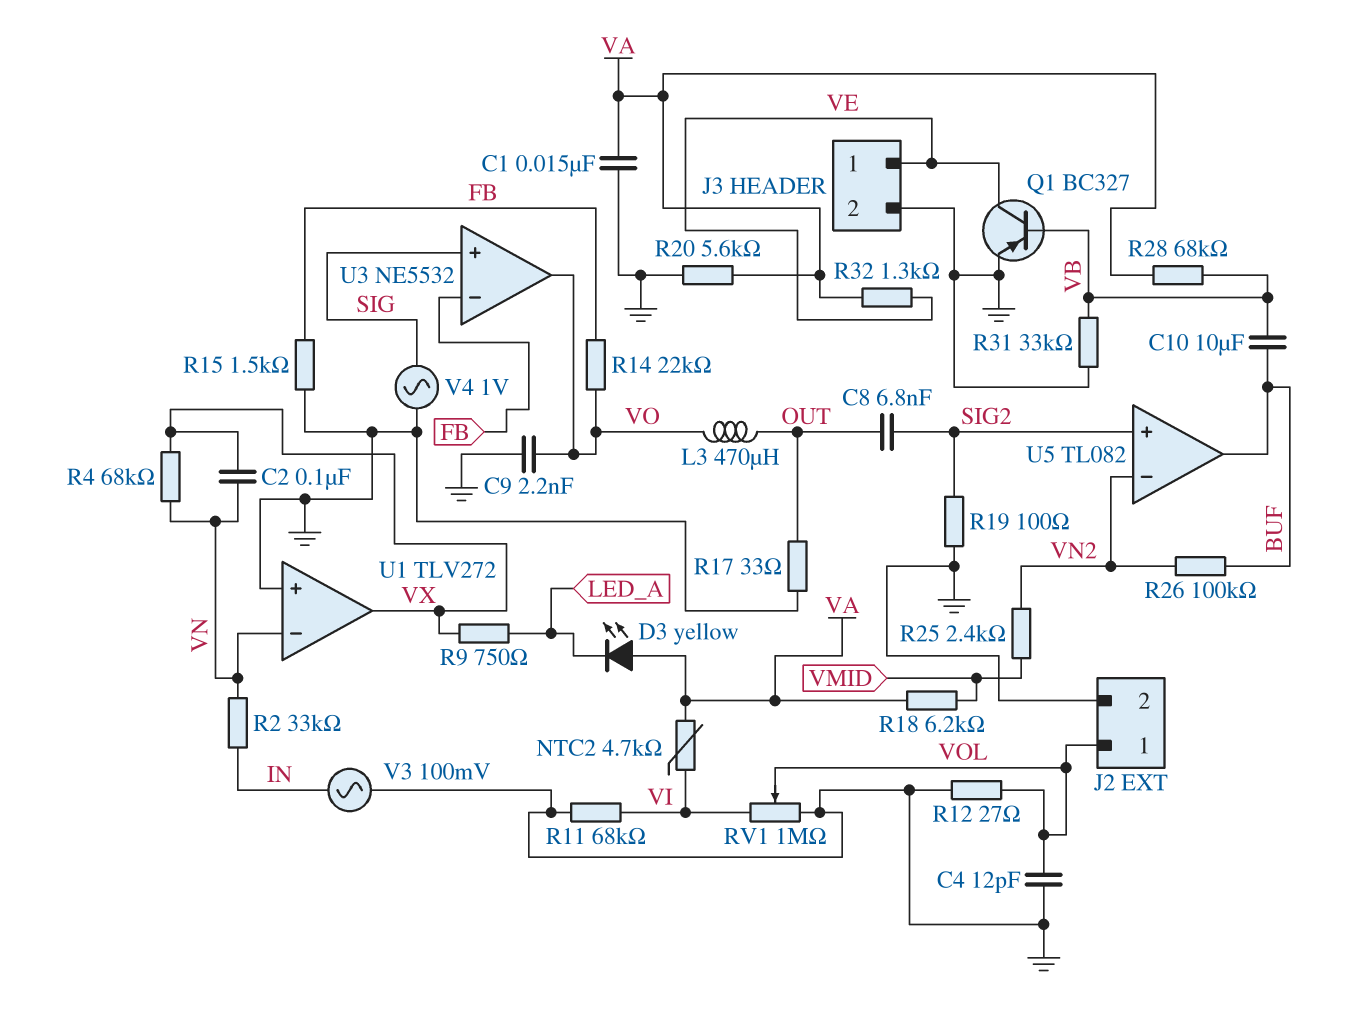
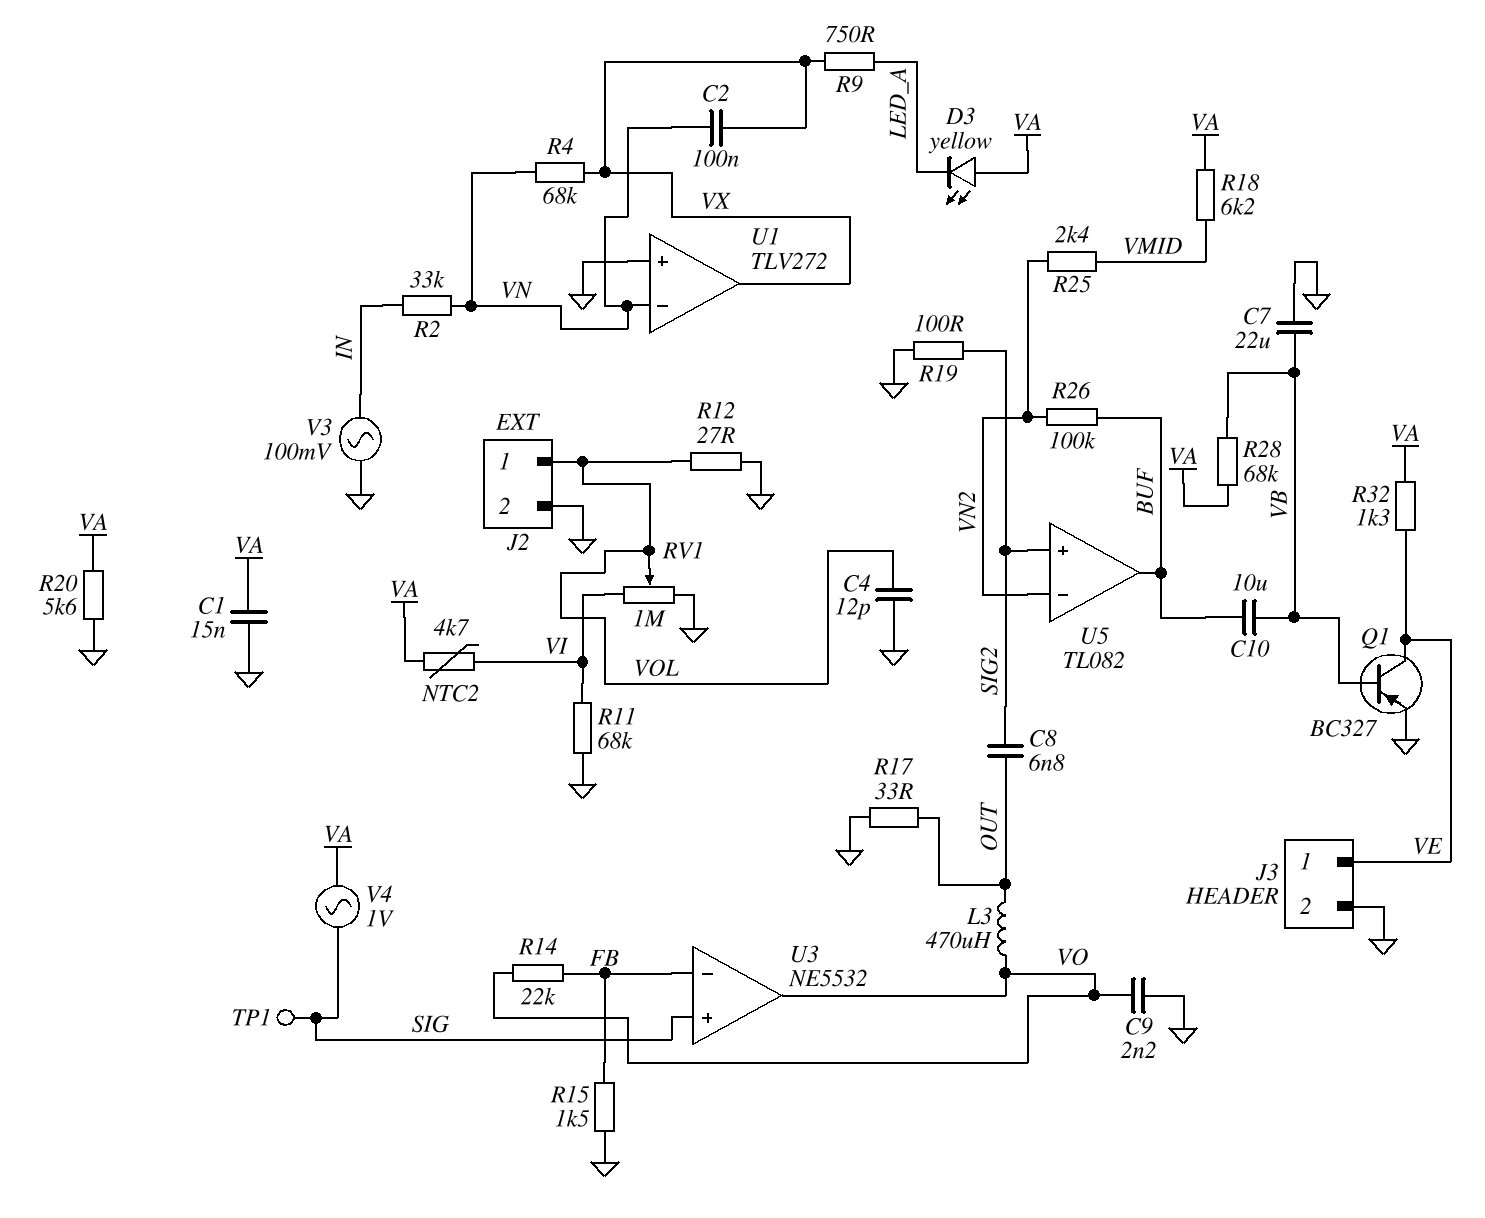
C7: none -> 22uF (GND, VB)
R31: 33k (GND, VB) -> none
TP1: none -> test point (SIG)
V4: AC 1V (GND, SIG) -> AC 1V (SIG, VA)

